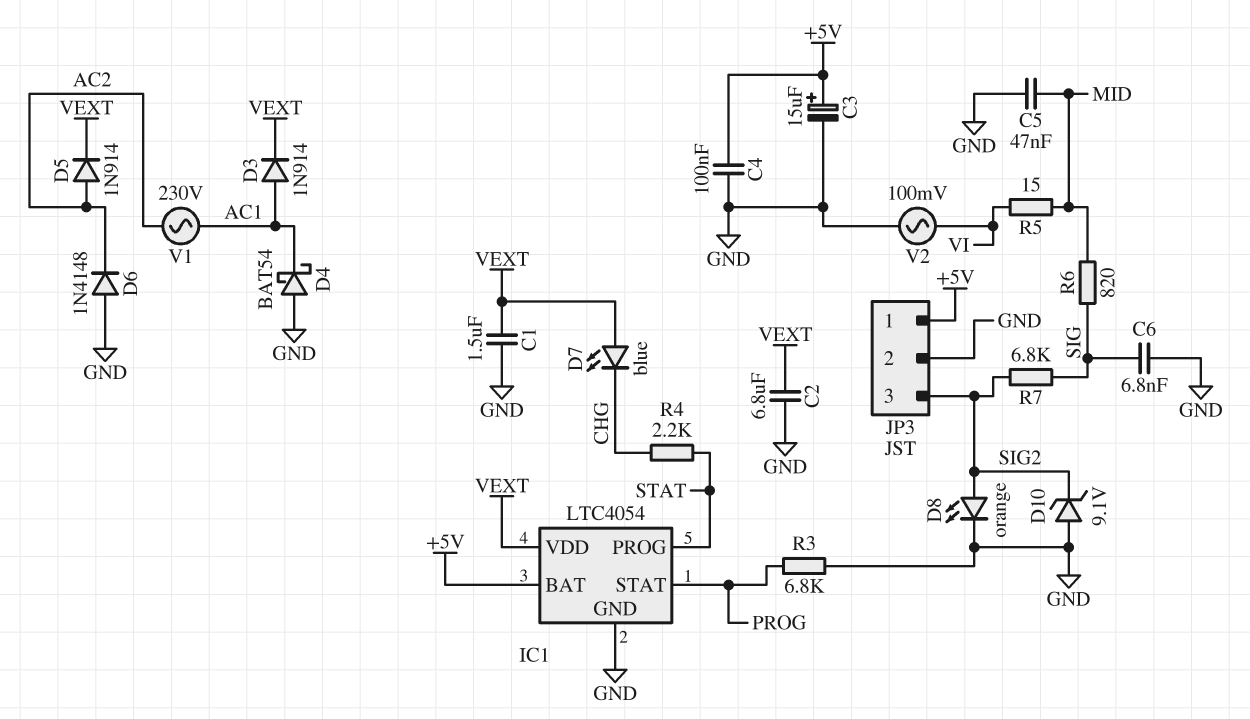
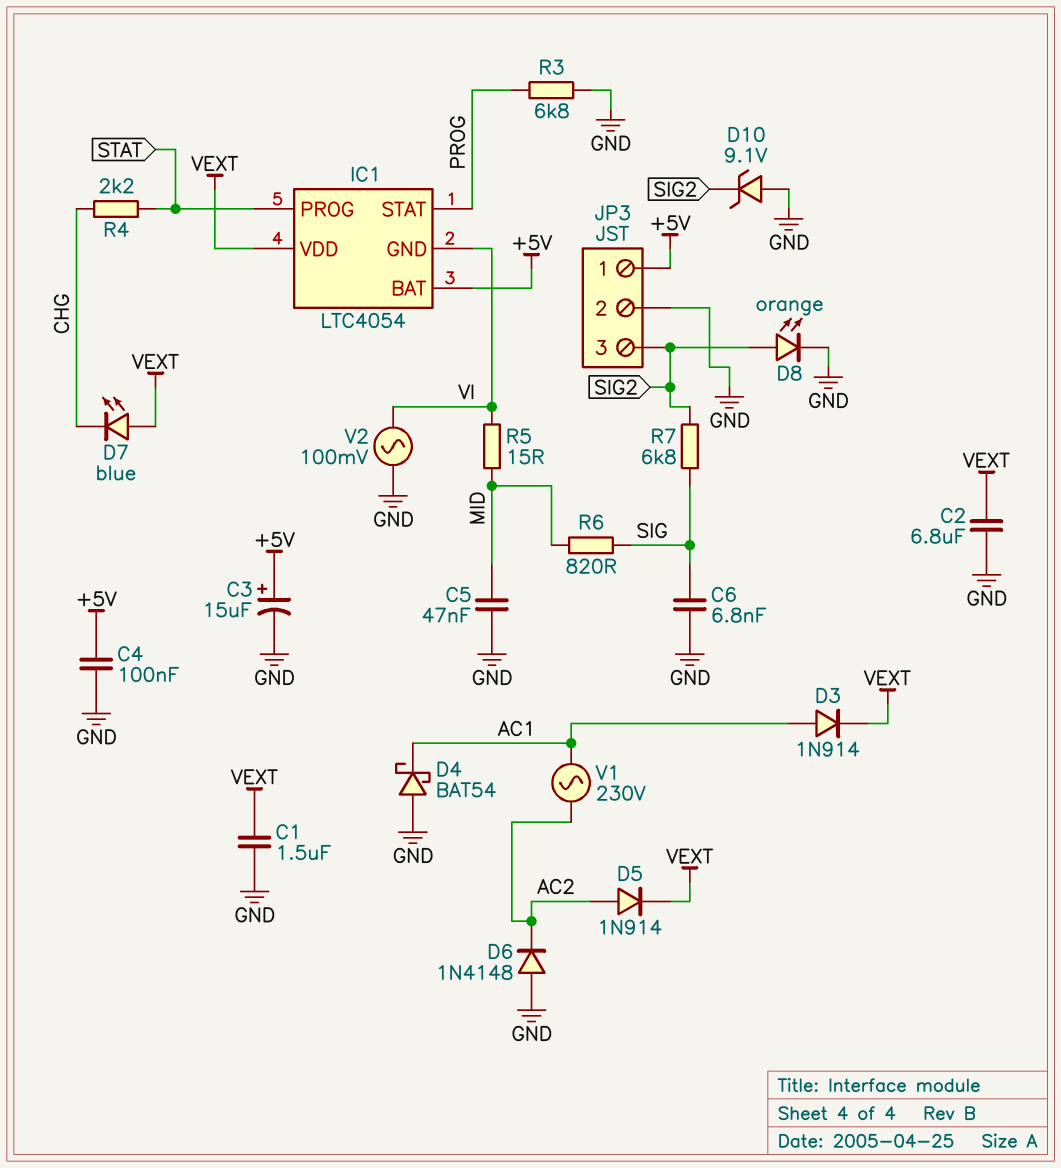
IC1 pin GND: GND -> VI

